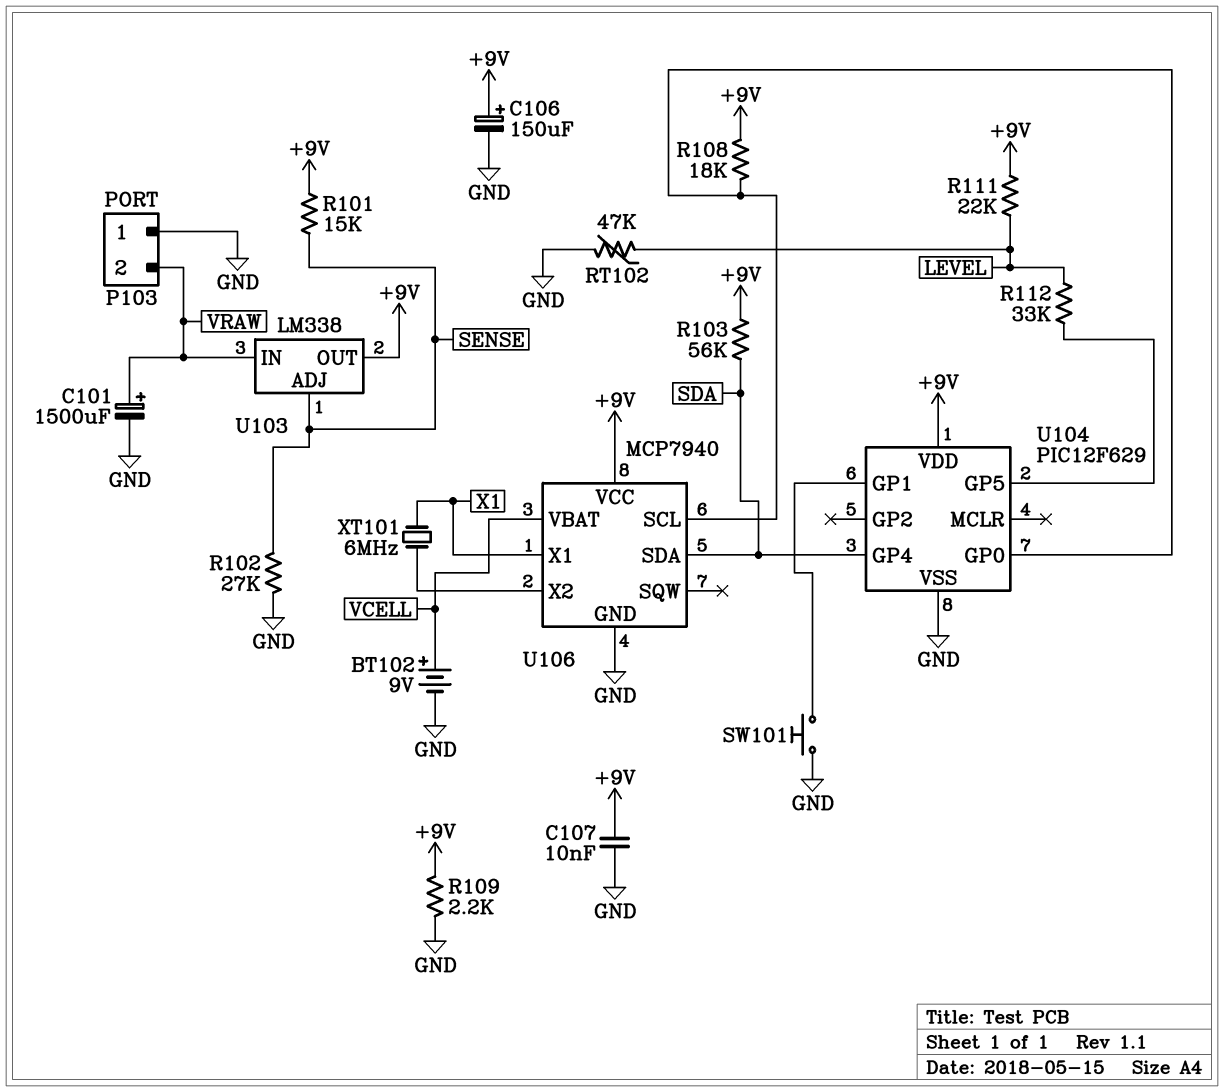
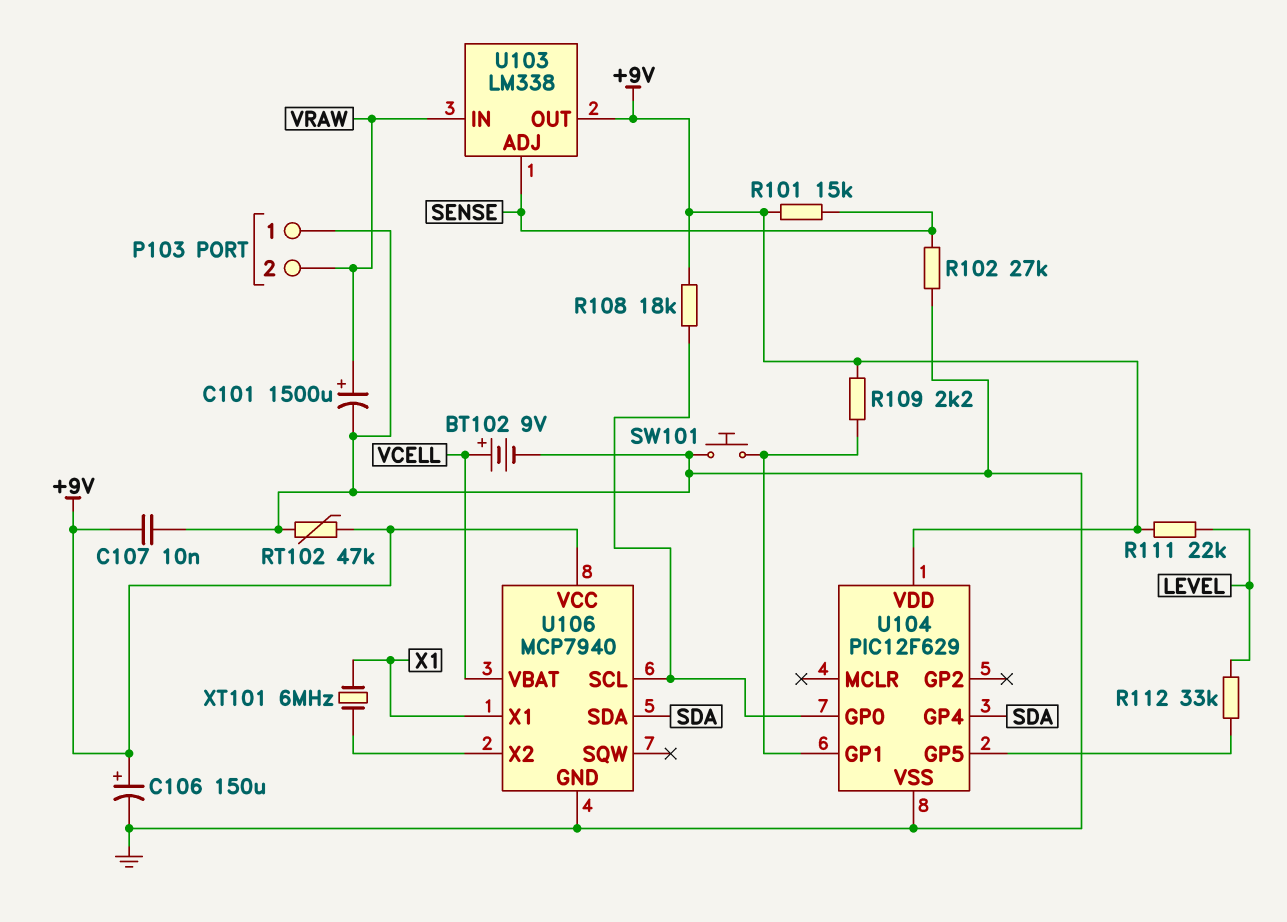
R103: 56k (+9V, SDA) -> none
R109: 2.2k (+9V, GND) -> 2.2k (+9V, U104/GP1)
RT102: 47k (GND, LEVEL) -> 47k (+9V, GND)

